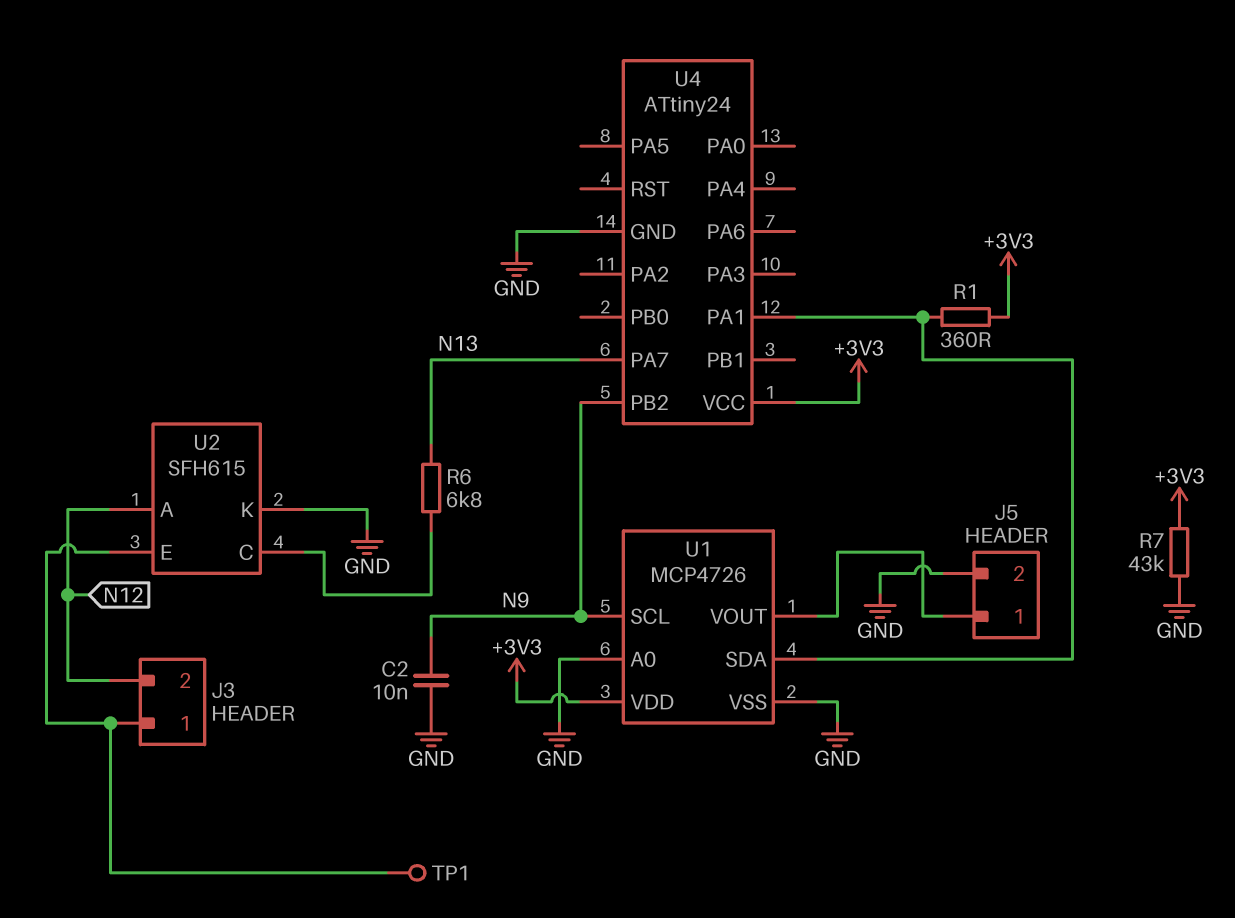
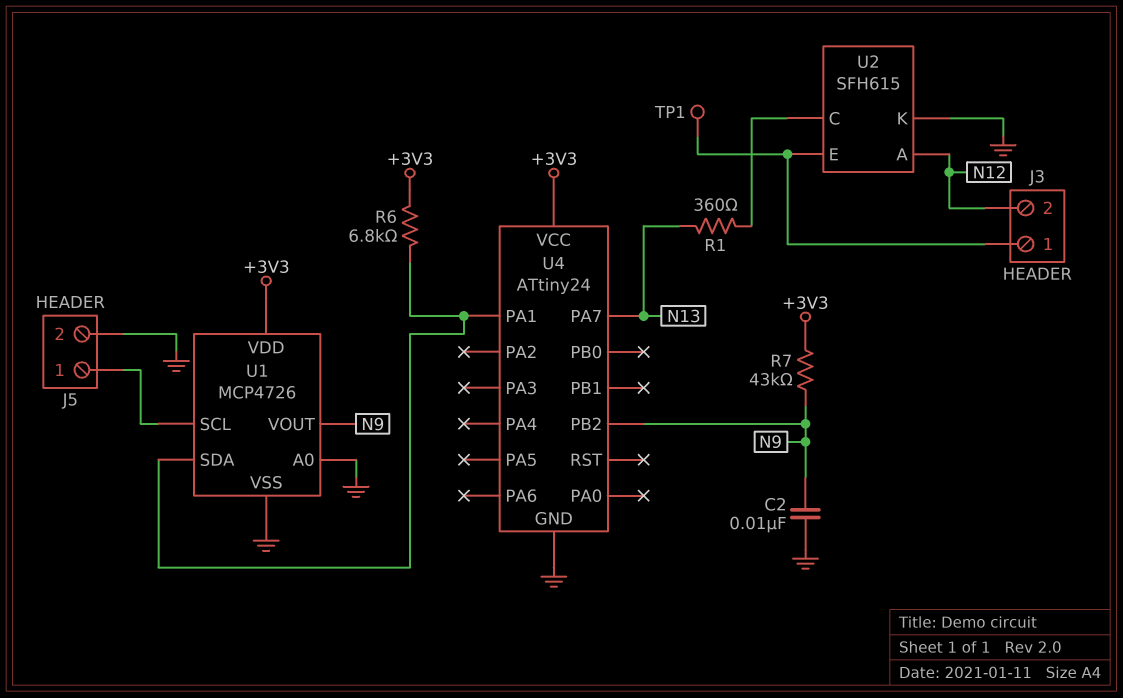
R1: 360 (+3V3, U1/SDA) -> 360 (N13, U2/C)
R6: 6.8k (N13, U2/C) -> 6.8k (+3V3, U1/SDA)
R7: 43k (+3V3, GND) -> 43k (+3V3, N9)
U1 pin SCL: N9 -> J5/1
U1 pin VOUT: J5/1 -> N9

